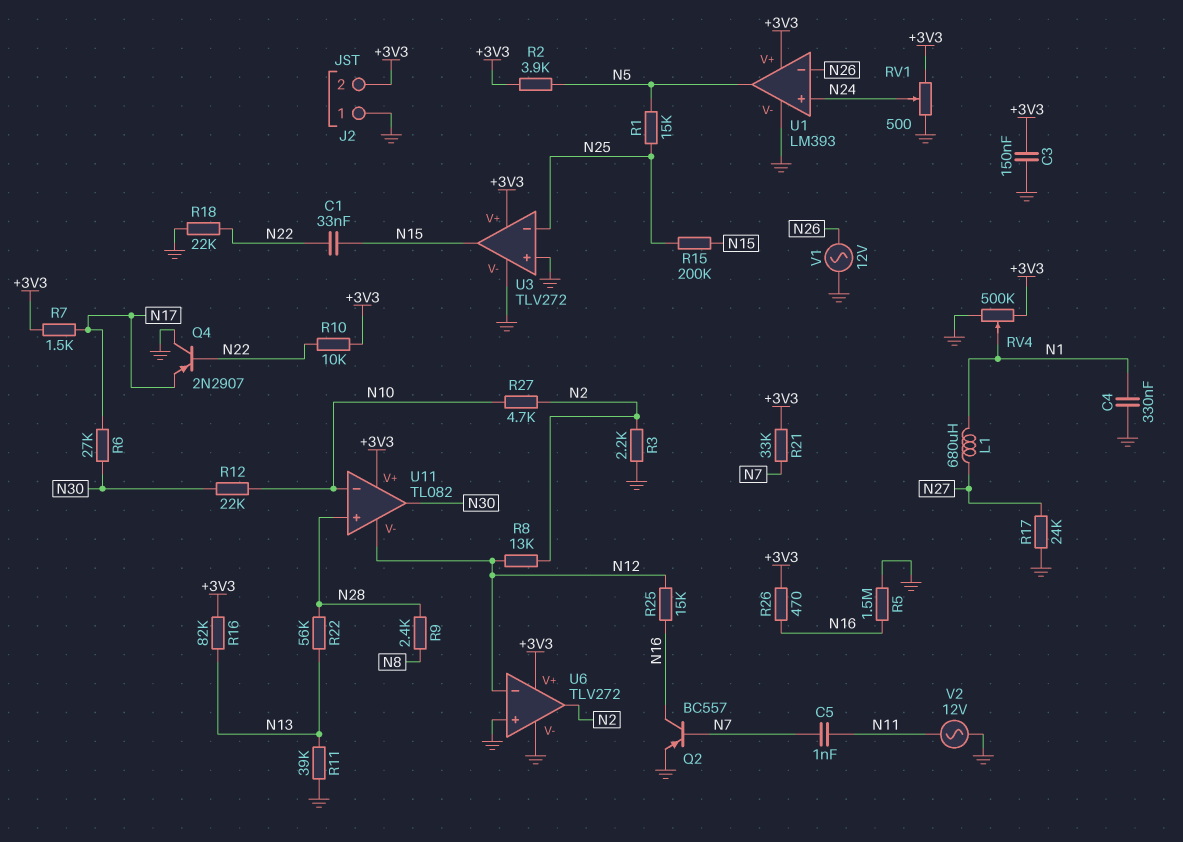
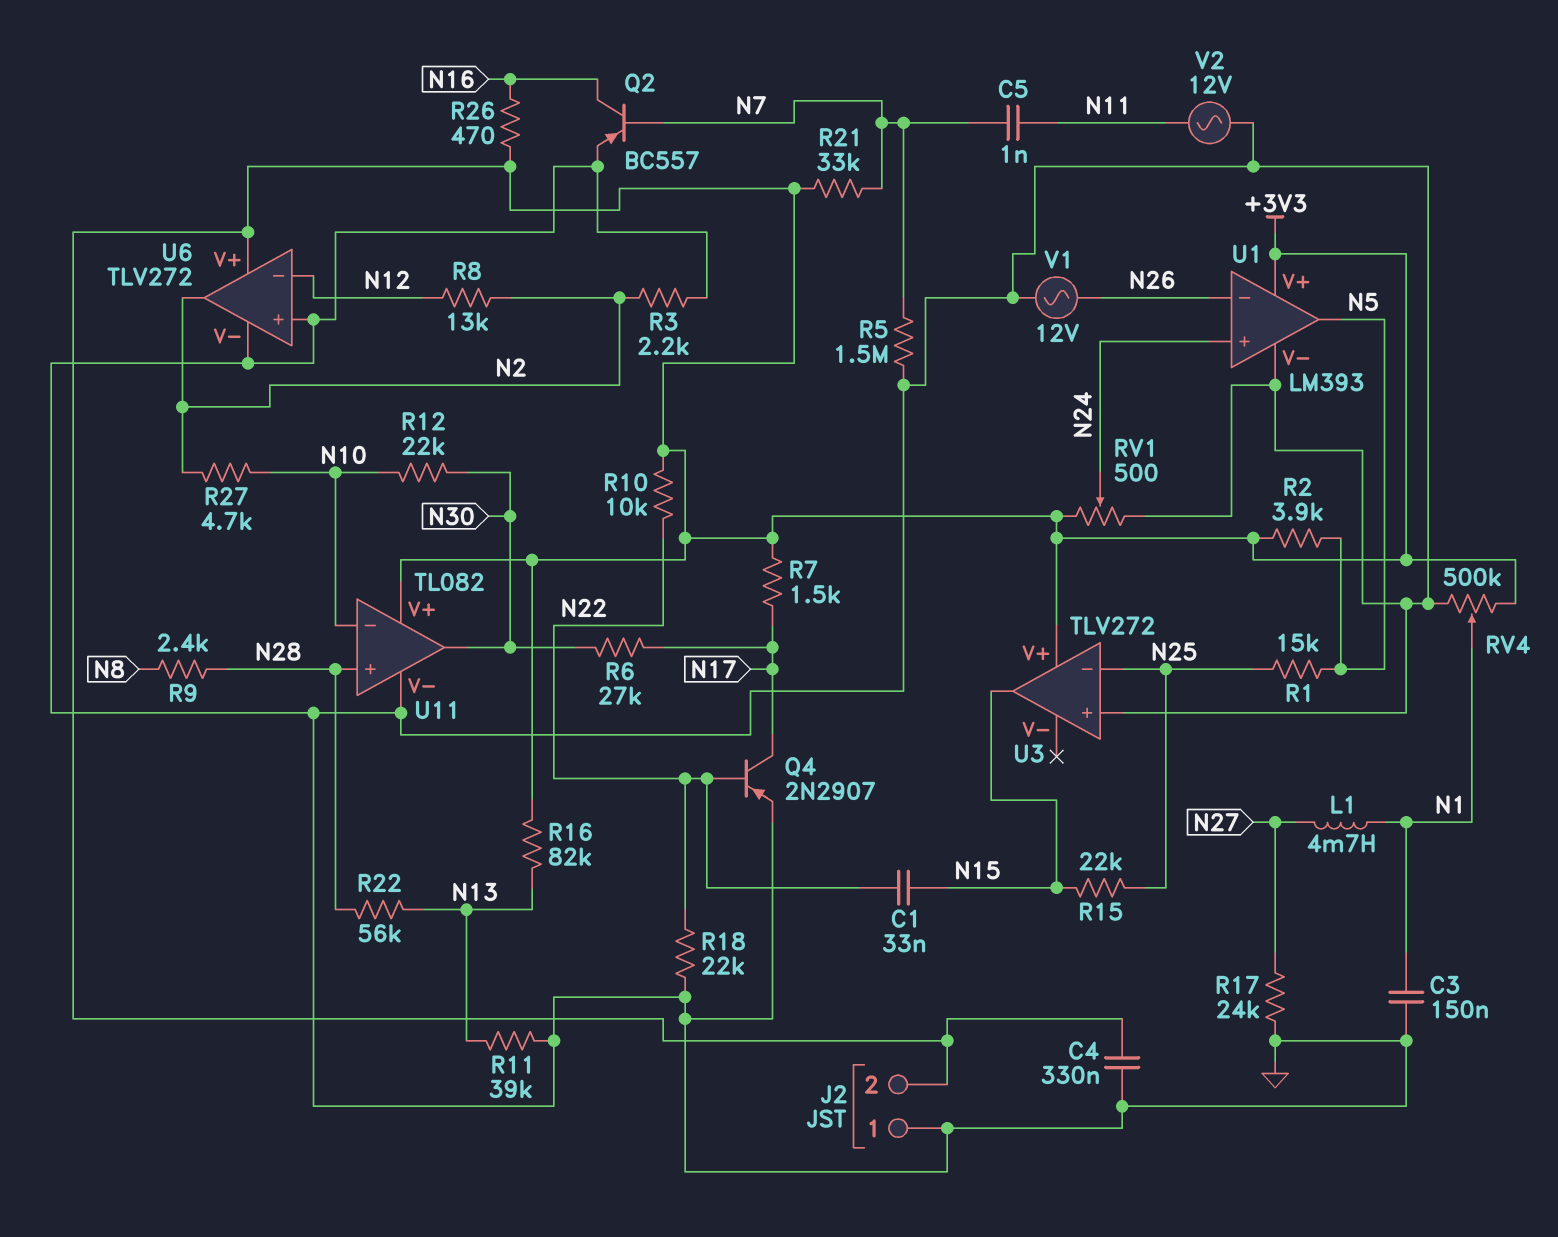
C3: 150nF (+3V3, GND) -> 150nF (GND, N1)
C4: 330nF (GND, N1) -> 330nF (+3V3, GND)
L1: 680uH (N1, N27) -> 4.7mH (N1, N27)
Q4: PNP 2N2907 (B N22, C GND, E N17) -> PNP 2N2907 (B N22, C N17, E GND)
R5: 1.5M (GND, N16) -> 1.5M (GND, N7)
R15: 200k (N15, N25) -> 22k (N15, N25)
R25: 15k (N12, N16) -> none
U3 pin V-: GND -> none
U11 pin V-: N12 -> GND

